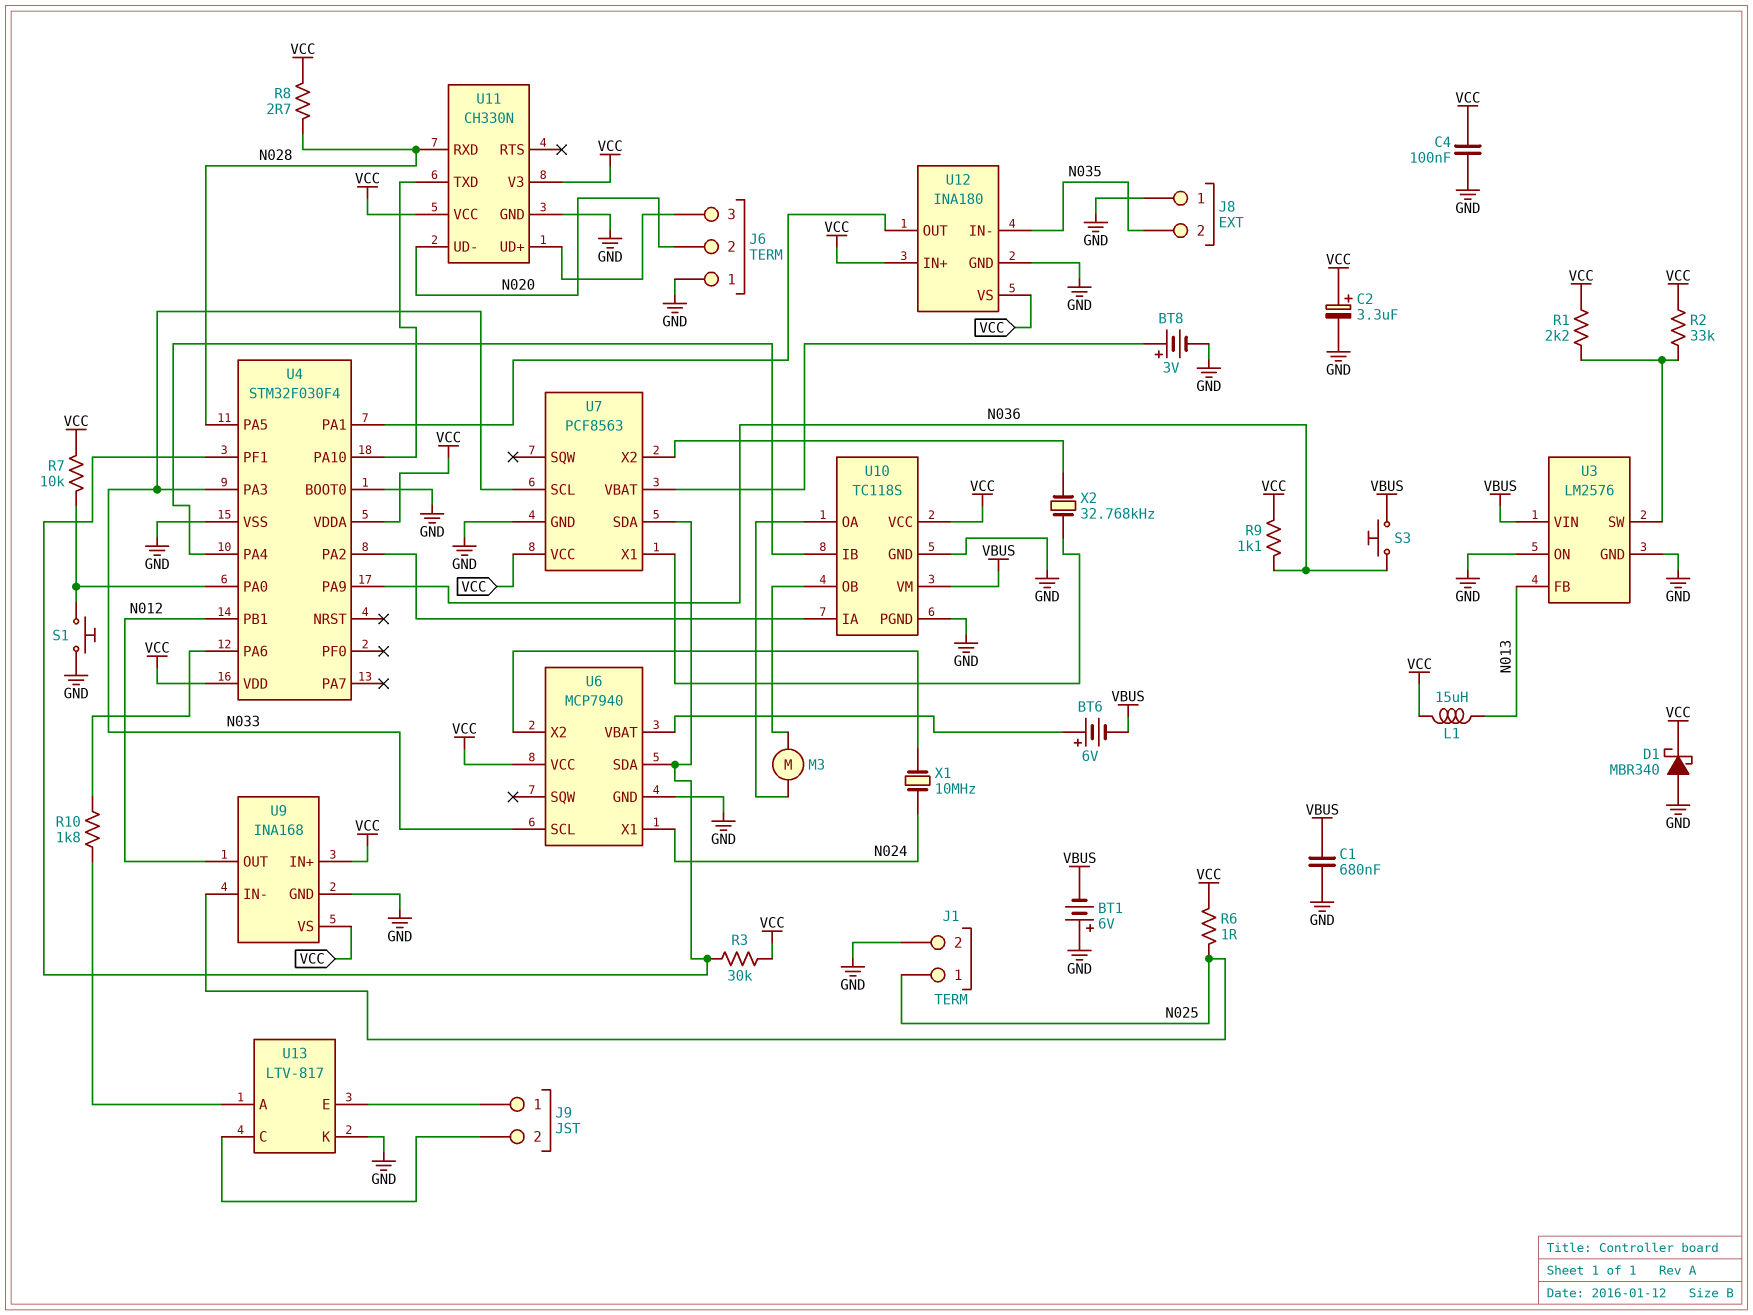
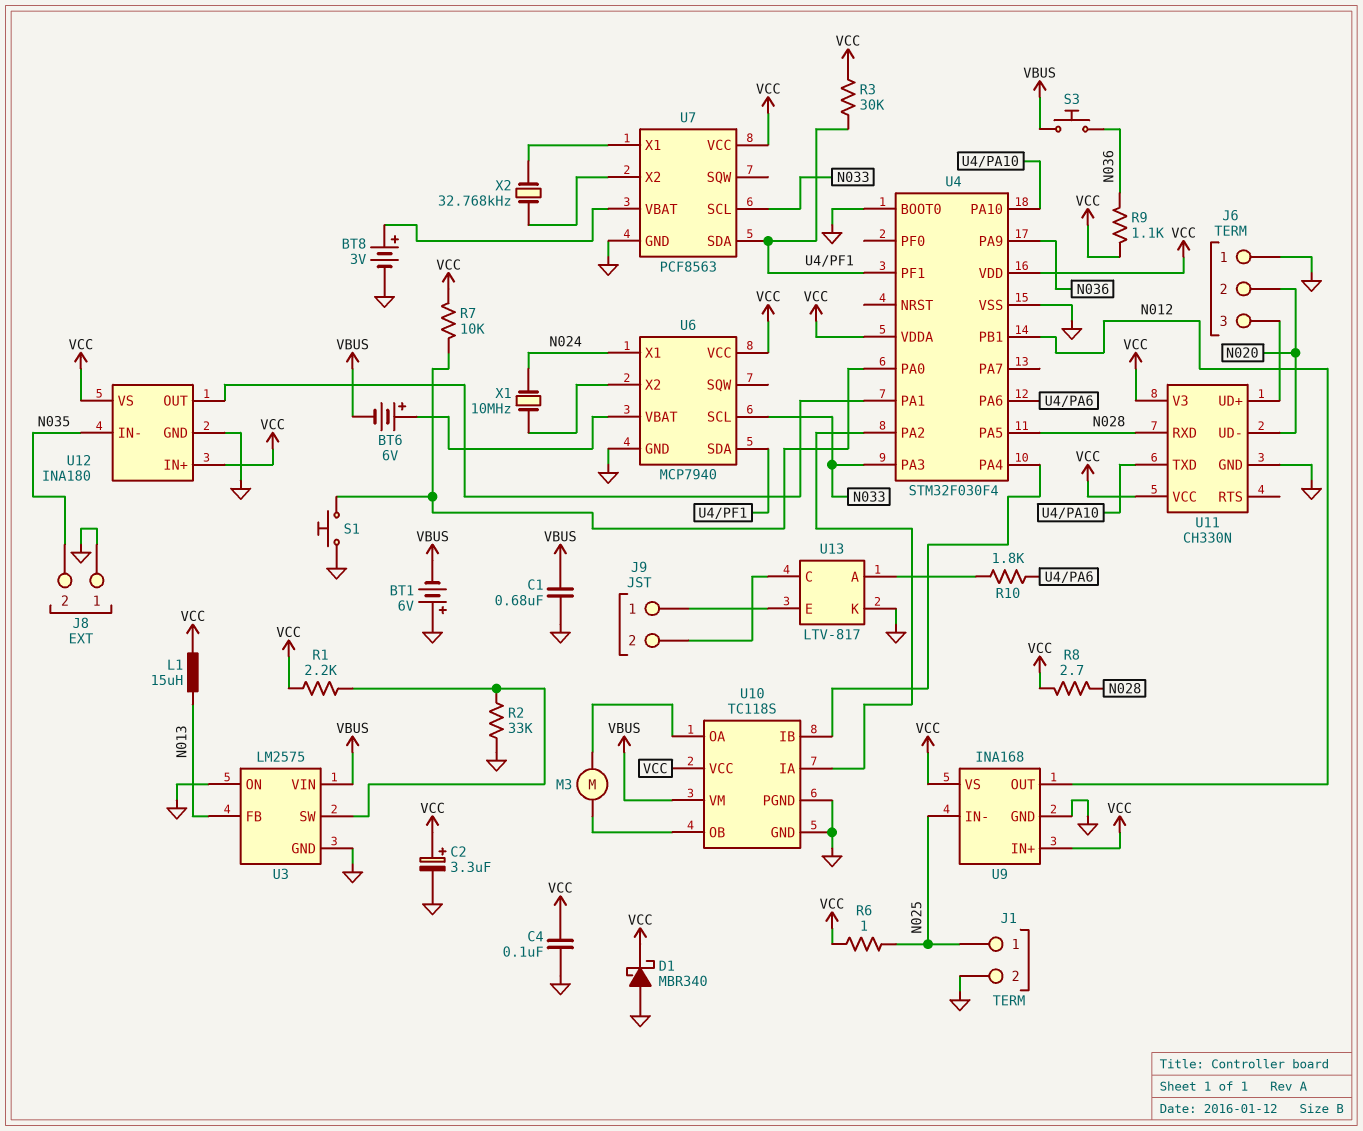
R2: 33k (U3/SW, VCC) -> 33k (GND, U3/SW)
U3: LM2576 -> LM2575

